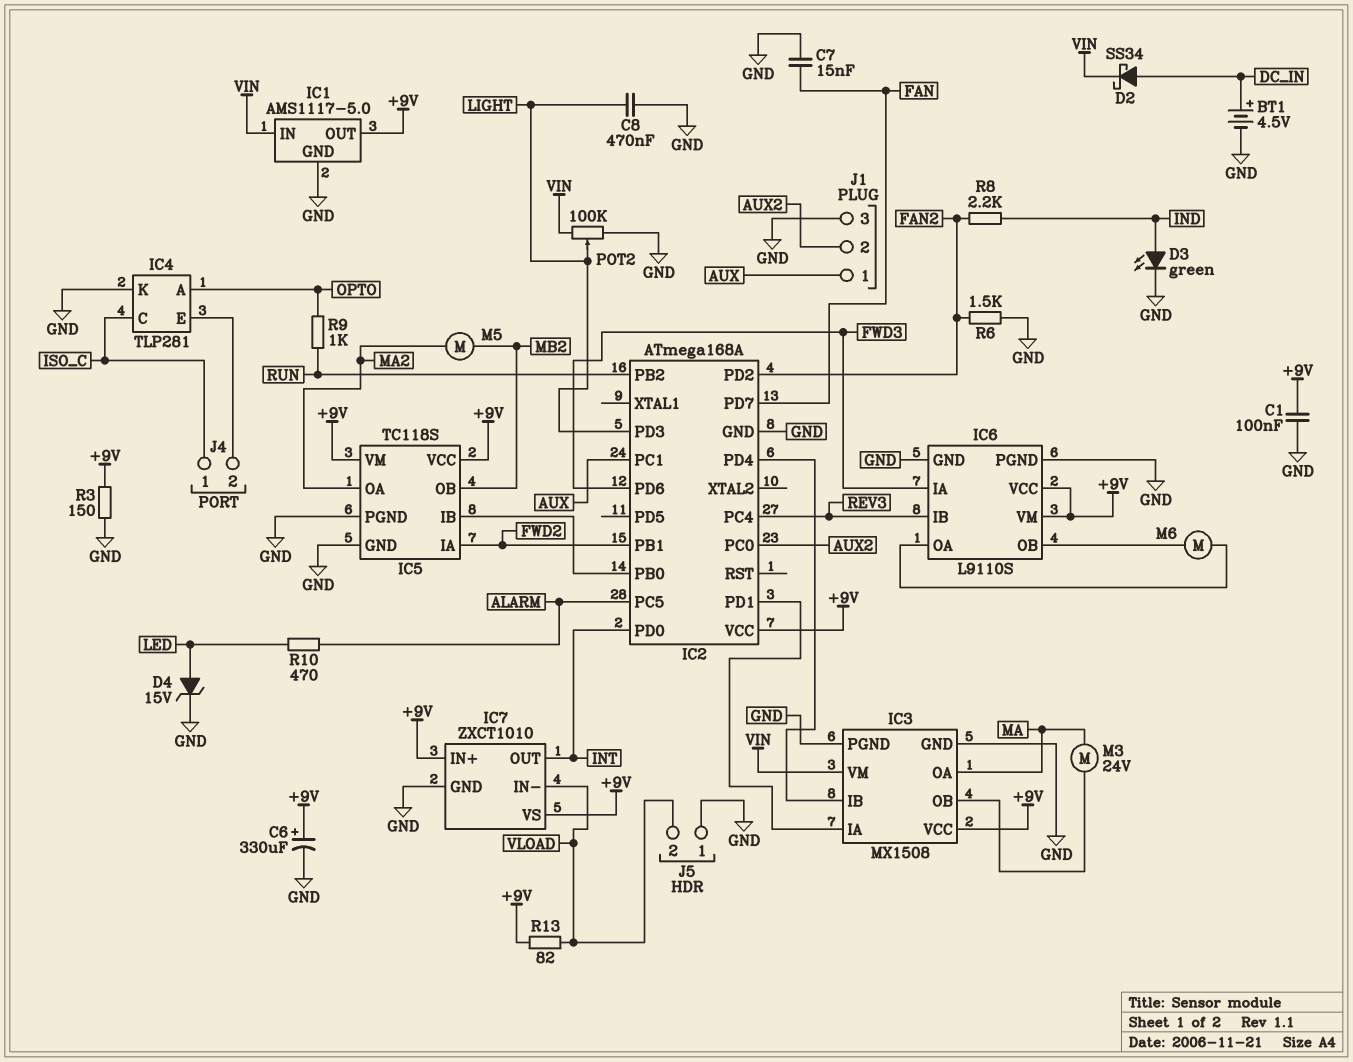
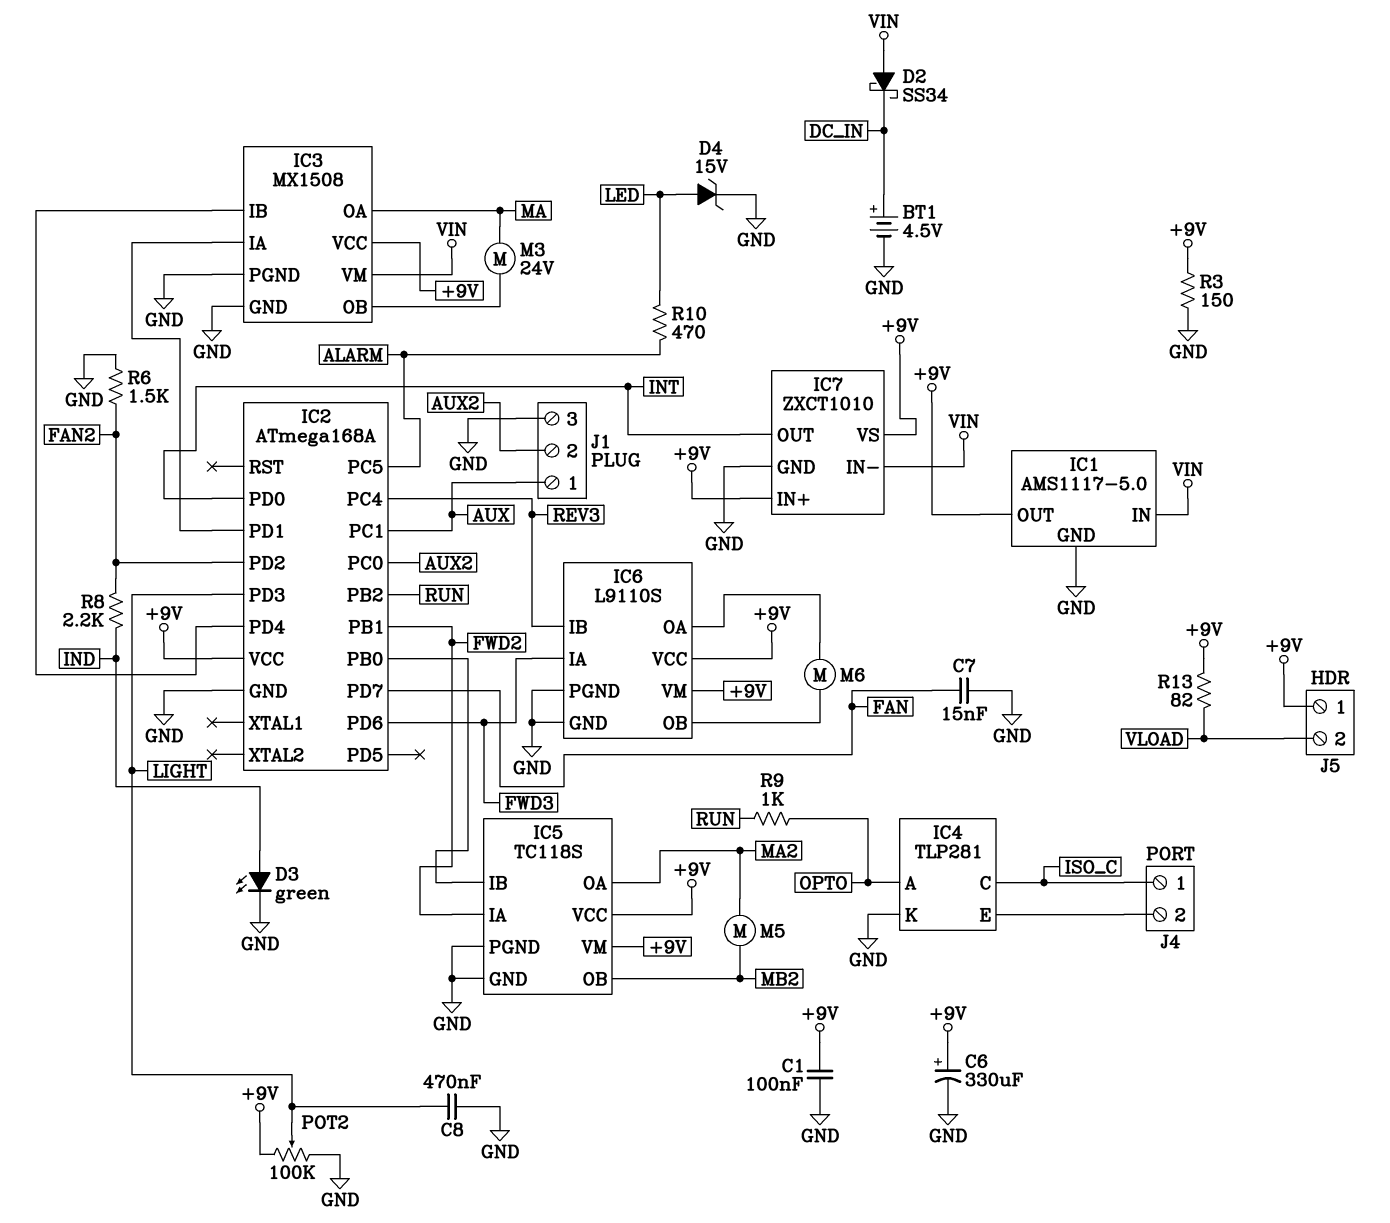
D2: schottky SS34 (A DC_IN, K VIN) -> schottky SS34 (A VIN, K DC_IN)
IC7 pin IN-: VLOAD -> VIN
J5 pin 1: GND -> +9V
POT2: 100k (GND, VIN, wiper LIGHT) -> 100k (+9V, GND, wiper LIGHT)

